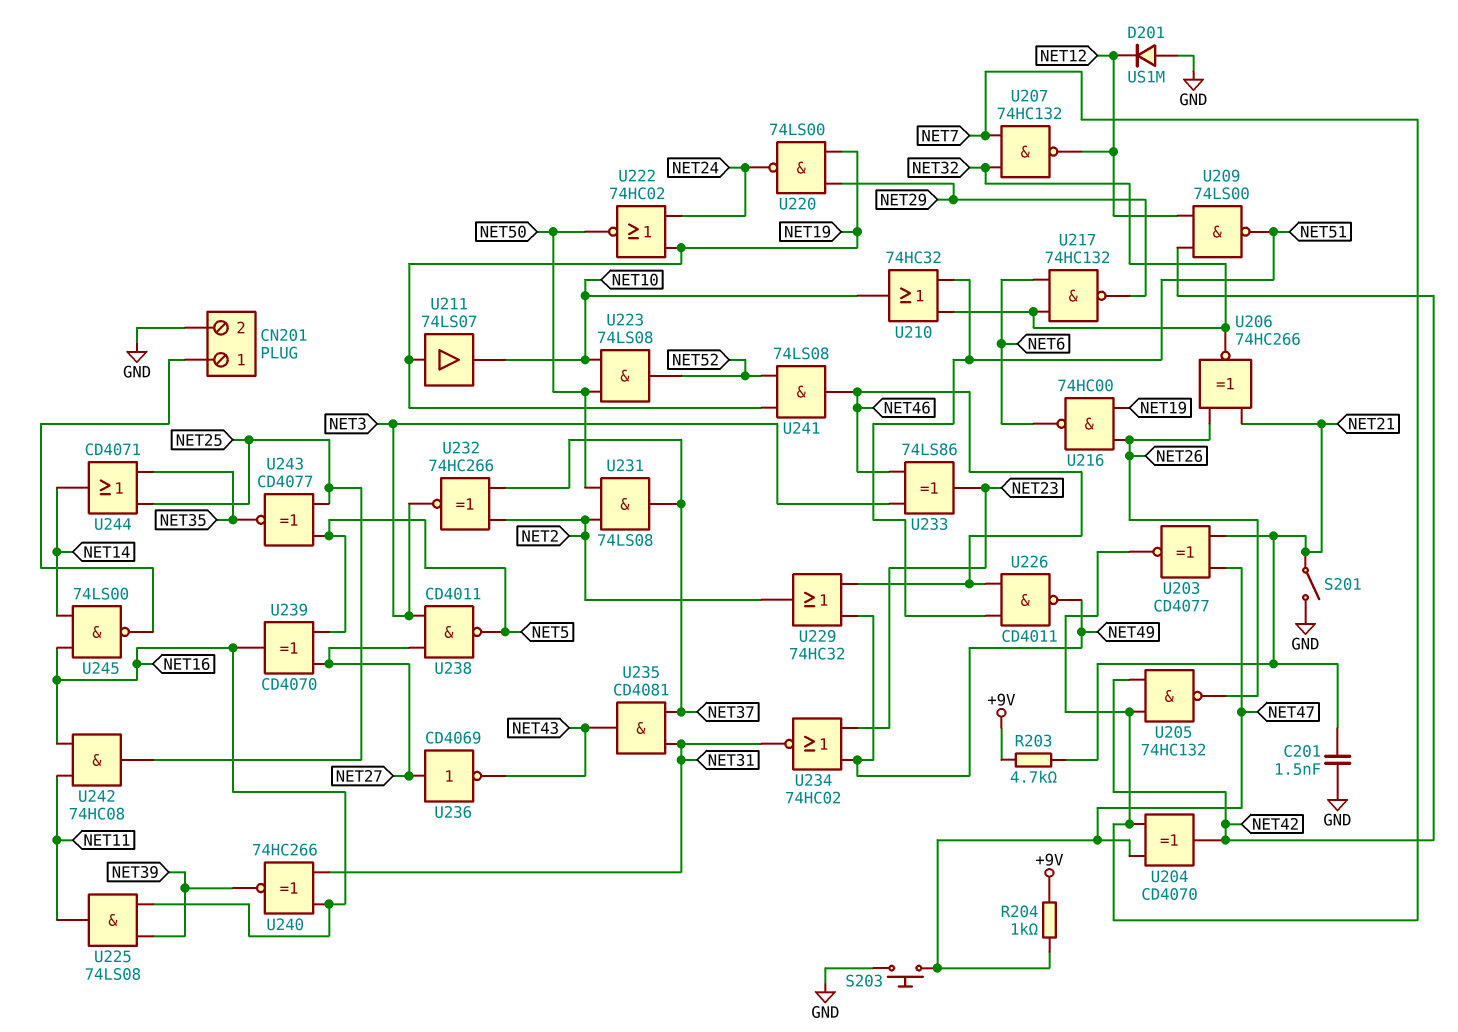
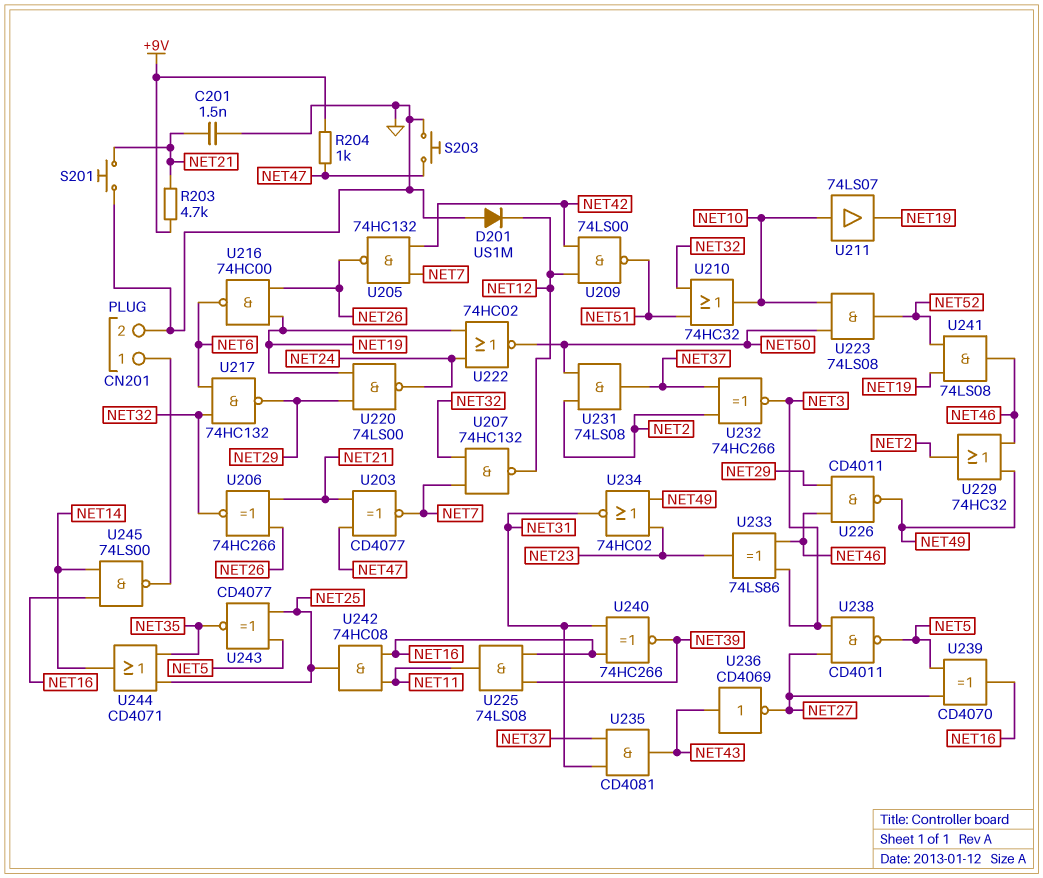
S201: switch (GND, NET21) -> button (GND, NET21)
U204: XOR CD4070 (in NET7, in NET47, out NET42) -> none
U211: buffer 74LS07 (in NET19, out NET10) -> buffer 74LS07 (in NET10, out NET19)
U226: NAND CD4011 (in NET46, in NET51, out NET49) -> NAND CD4011 (in NET29, in NET46, out NET49)
U236: NOT CD4069 (in NET27, out NET43) -> NOT CD4069 (in NET43, out NET27)

